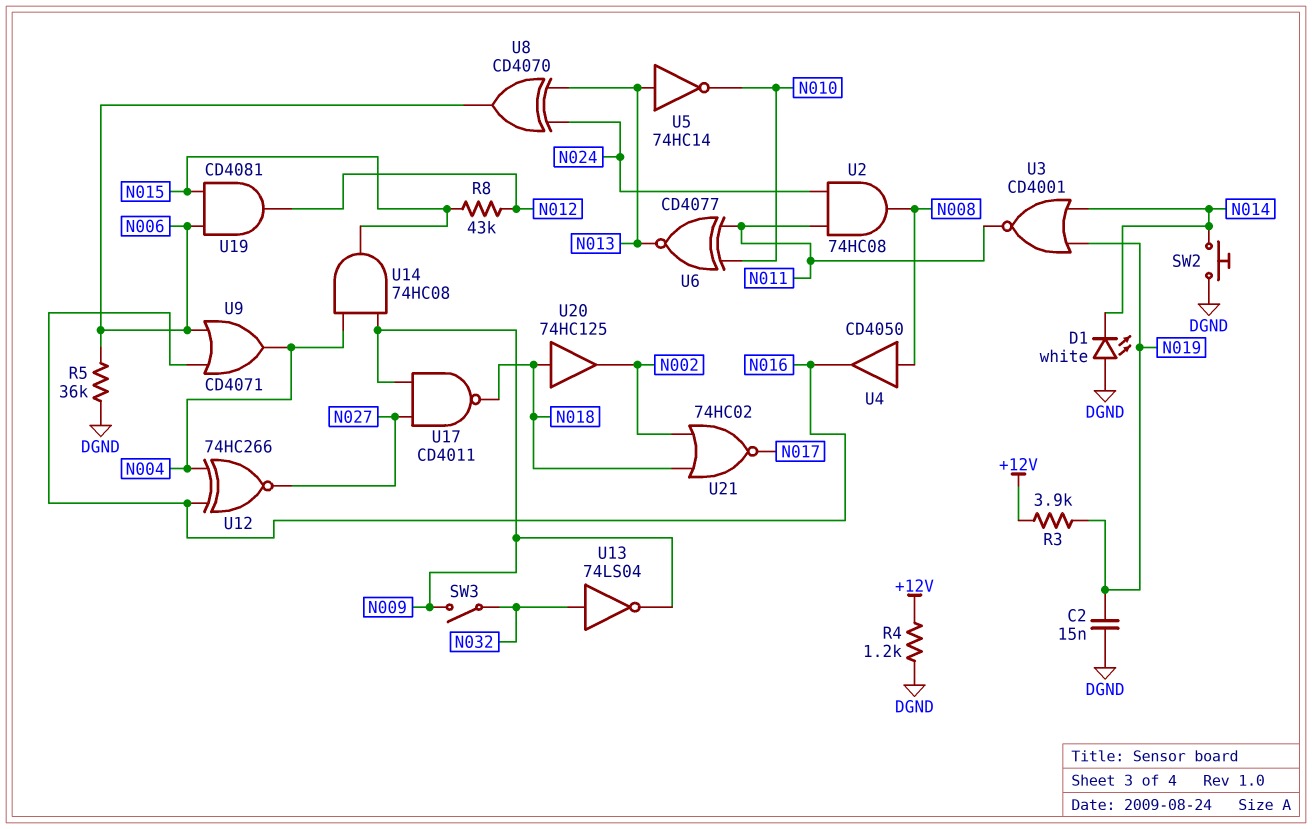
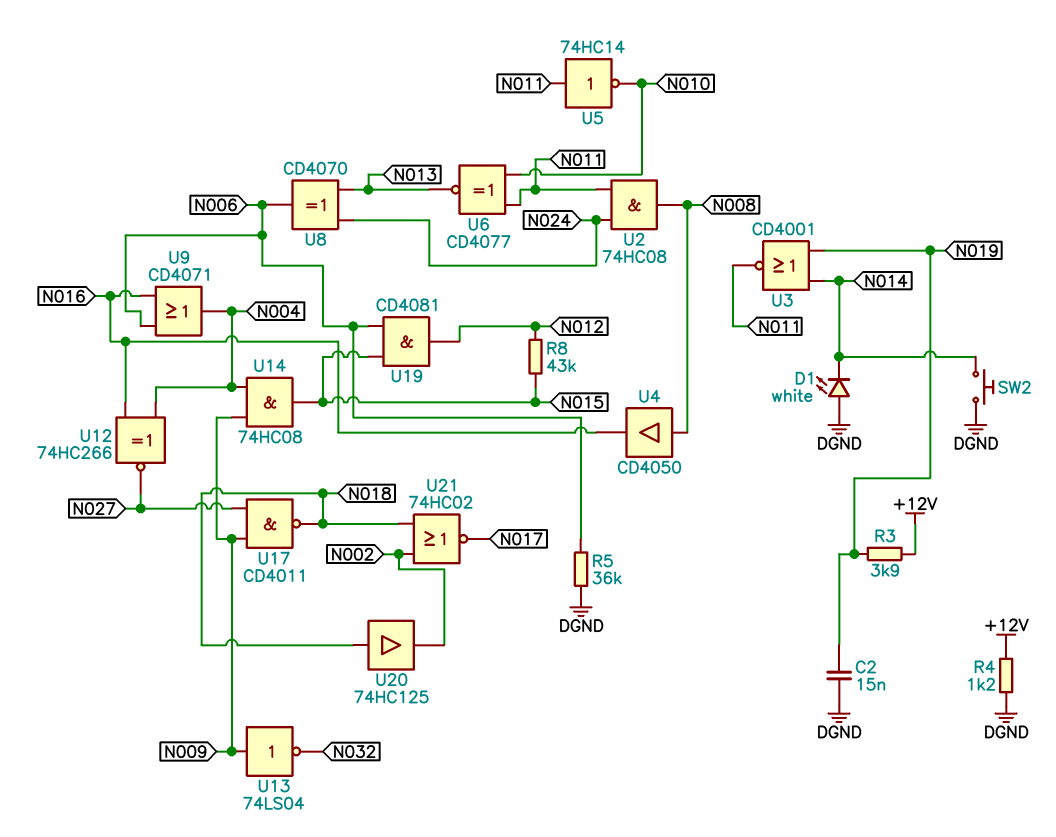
SW3: switch (N009, N032) -> none
U5: NOT 74HC14 (in N013, out N010) -> NOT 74HC14 (in N011, out N010)
U13: NOT 74LS04 (in N032, out N009) -> NOT 74LS04 (in N009, out N032)

